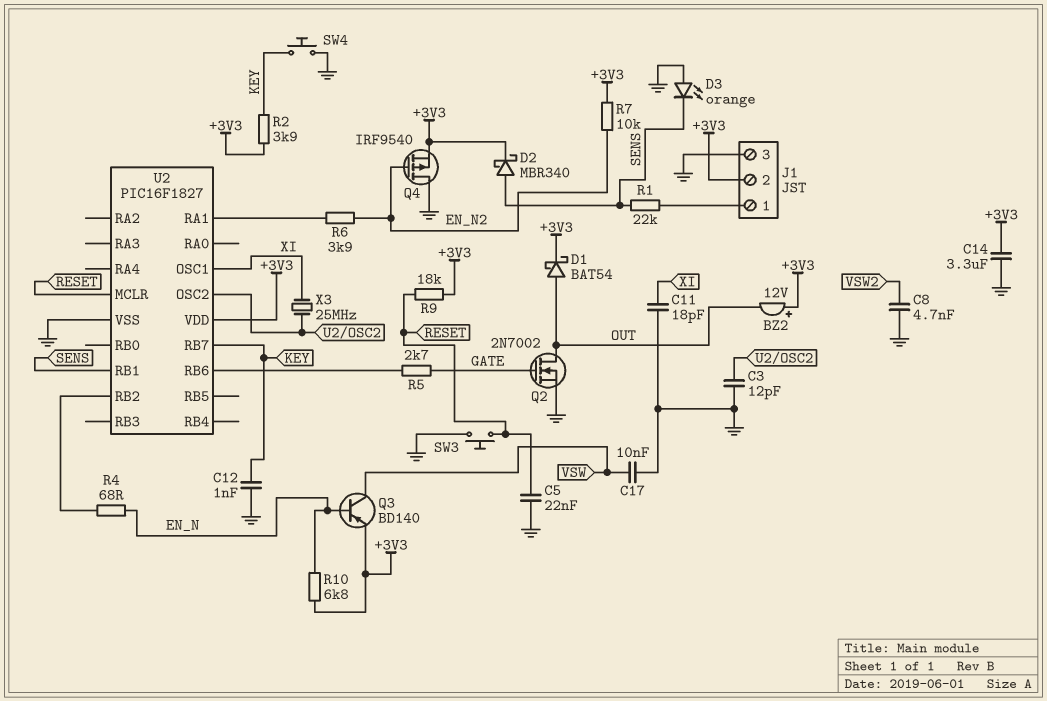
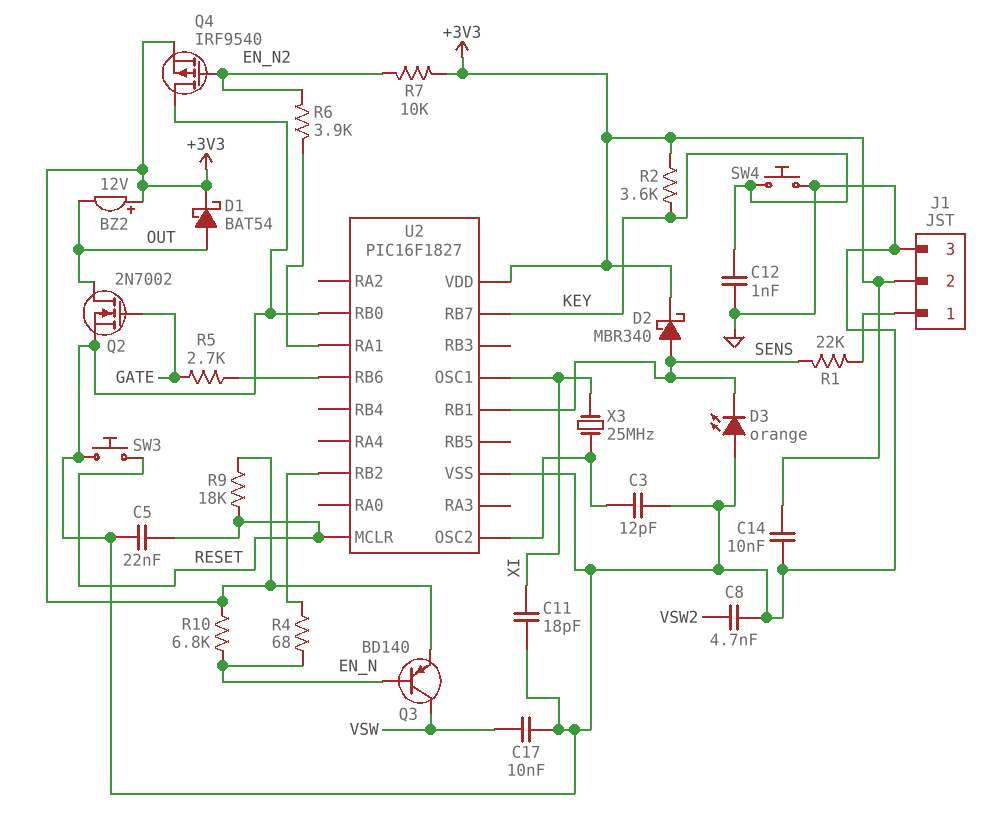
C14: 3.3uF (+3V3, GND) -> 10nF (+3V3, GND)
R2: 3.9k (+3V3, KEY) -> 3.6k (+3V3, KEY)
U2 pin RB0: none -> GND

